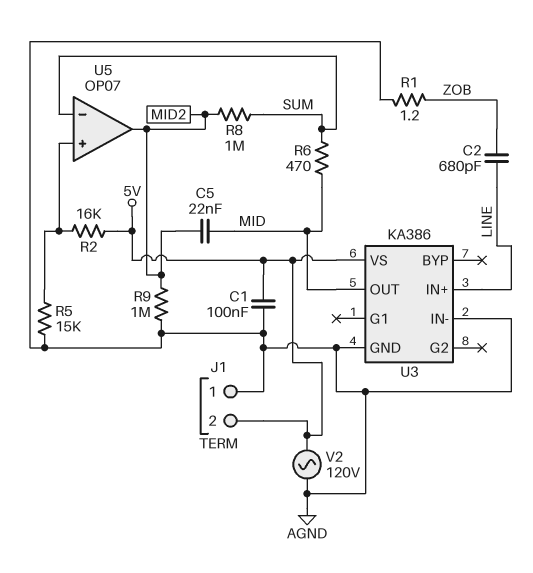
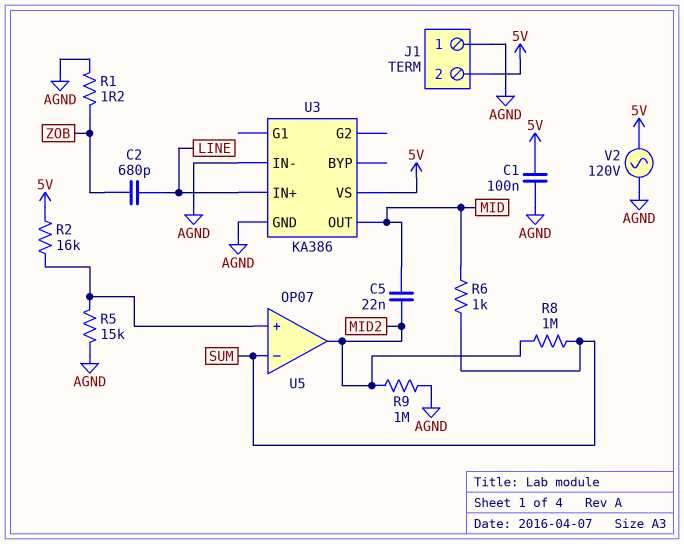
R6: 470 (MID, SUM) -> 1k (MID, SUM)

